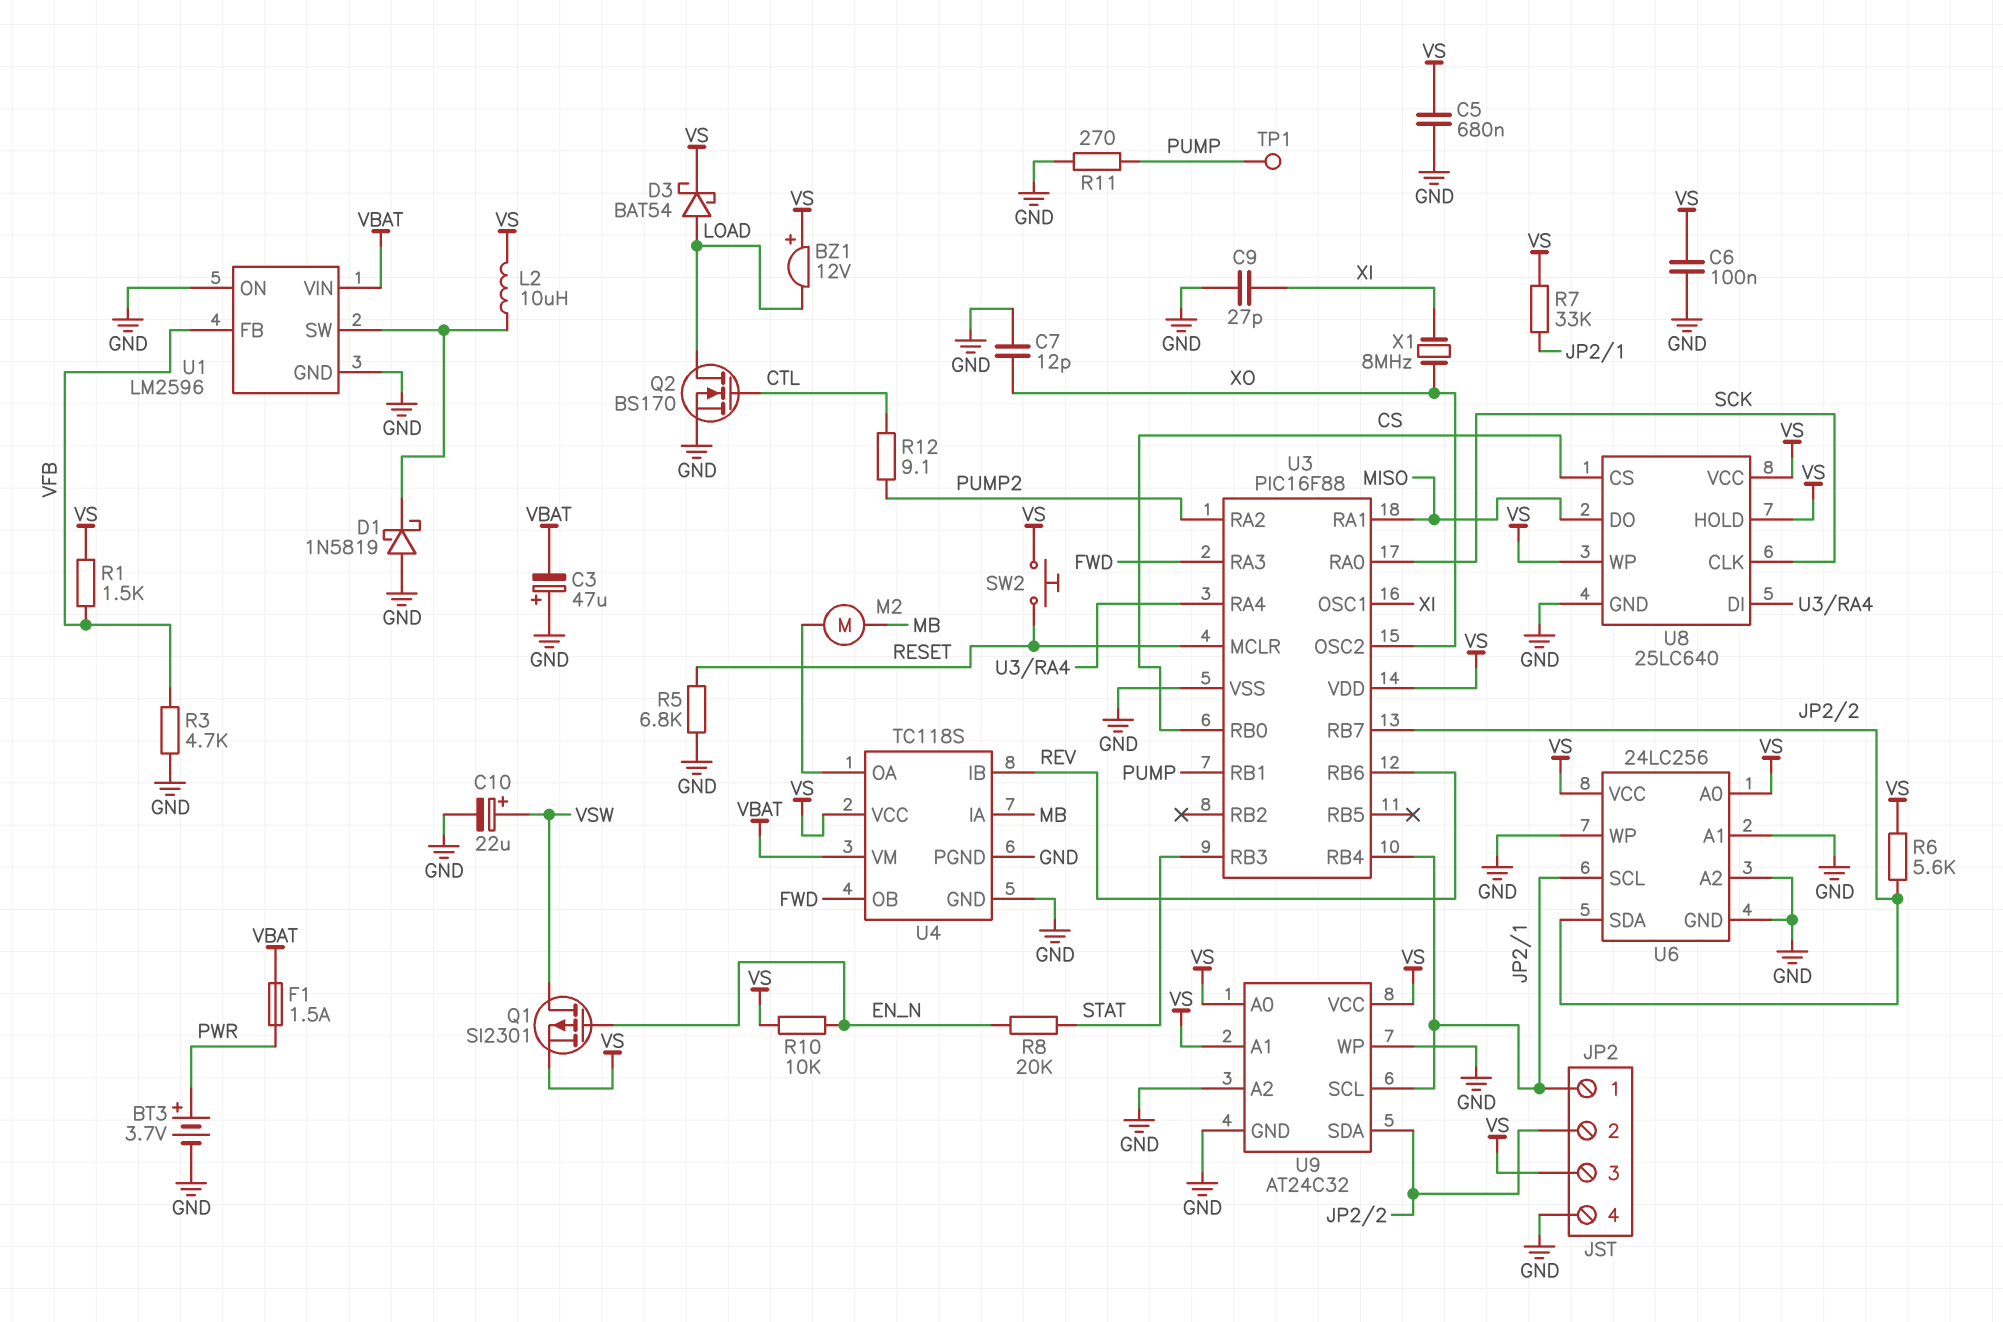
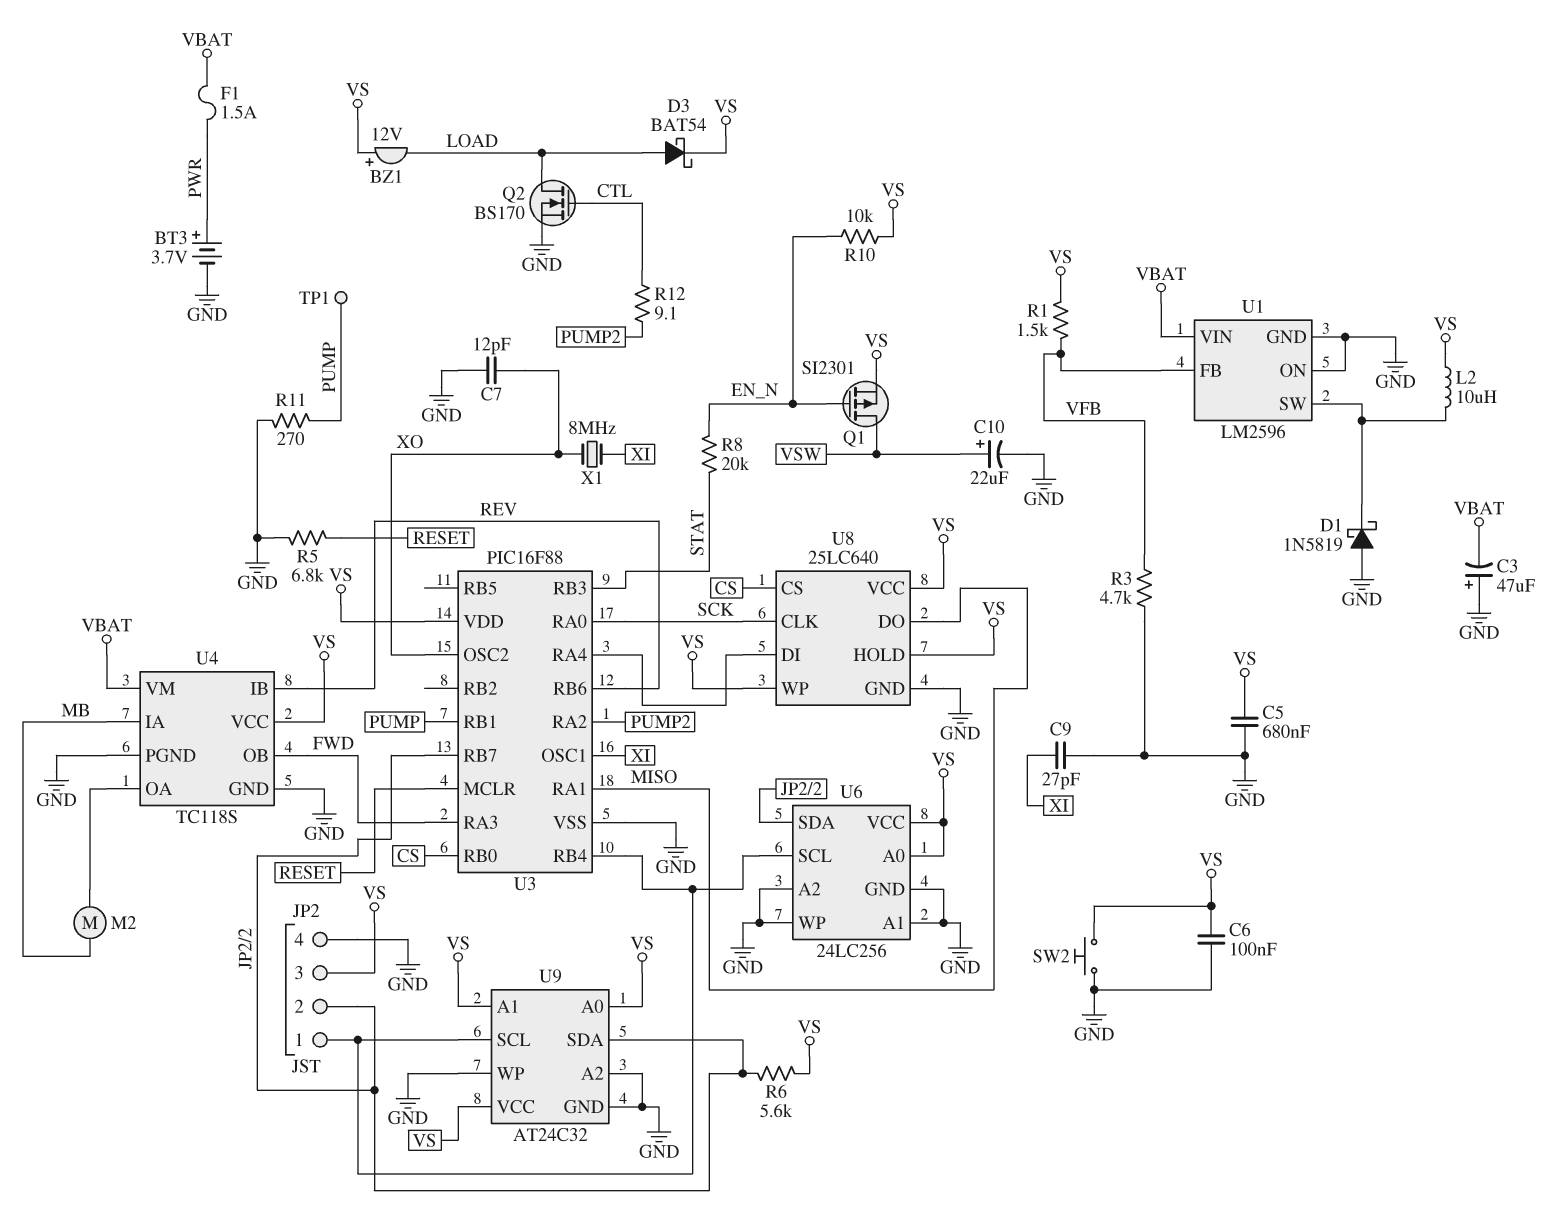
R7: 33k (JP2/1, VS) -> none
SW2: button (RESET, VS) -> button (GND, VS)

